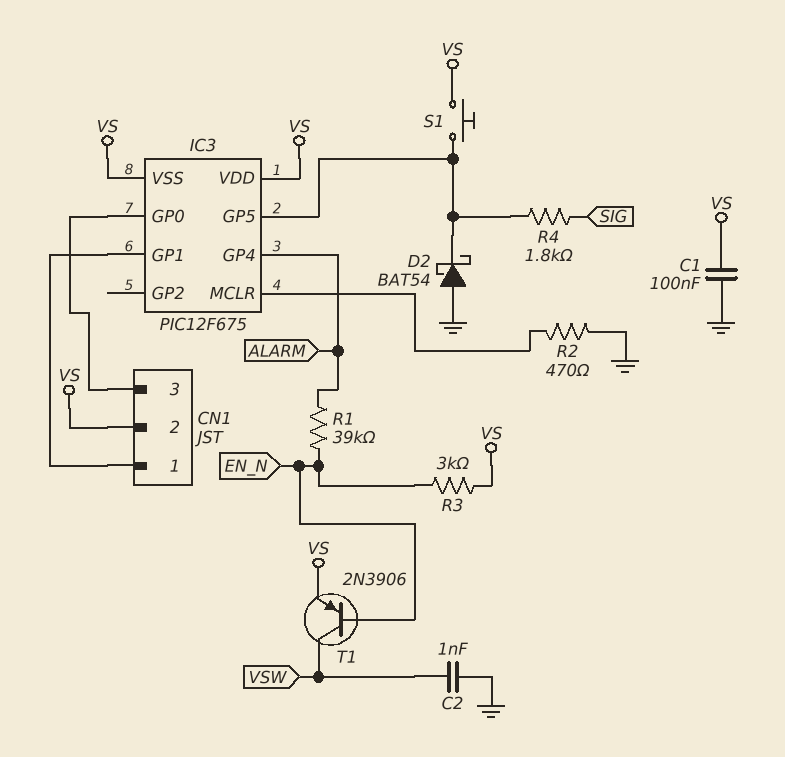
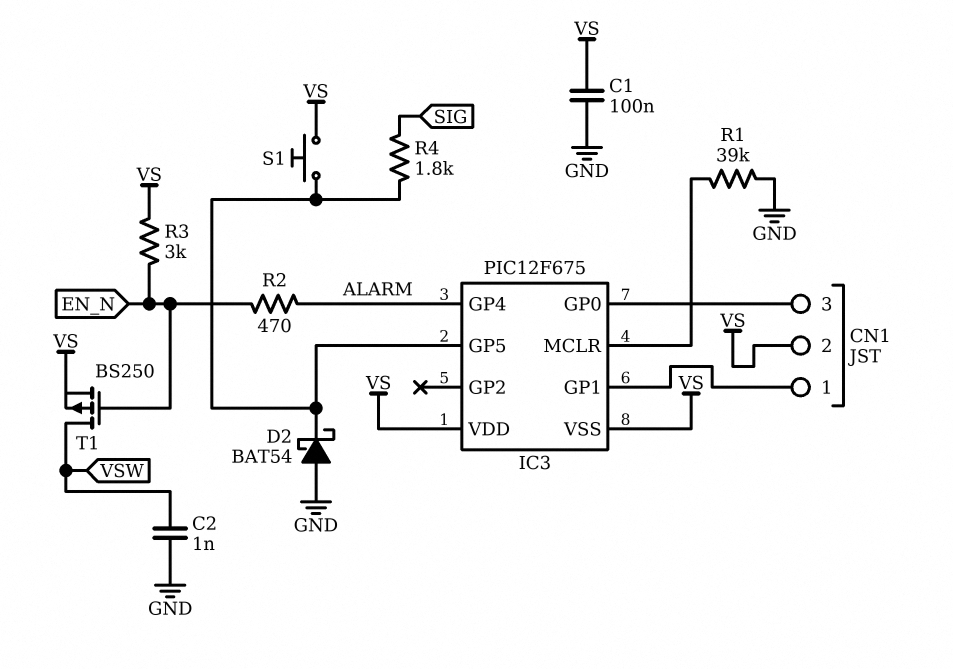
R1: 39k (ALARM, EN_N) -> 39k (GND, IC3/MCLR)
R2: 470 (GND, IC3/MCLR) -> 470 (ALARM, EN_N)
T1: PNP 2N3906 (B EN_N, C VSW, E VS) -> PMOS BS250 (G EN_N, D VSW, S VS)

